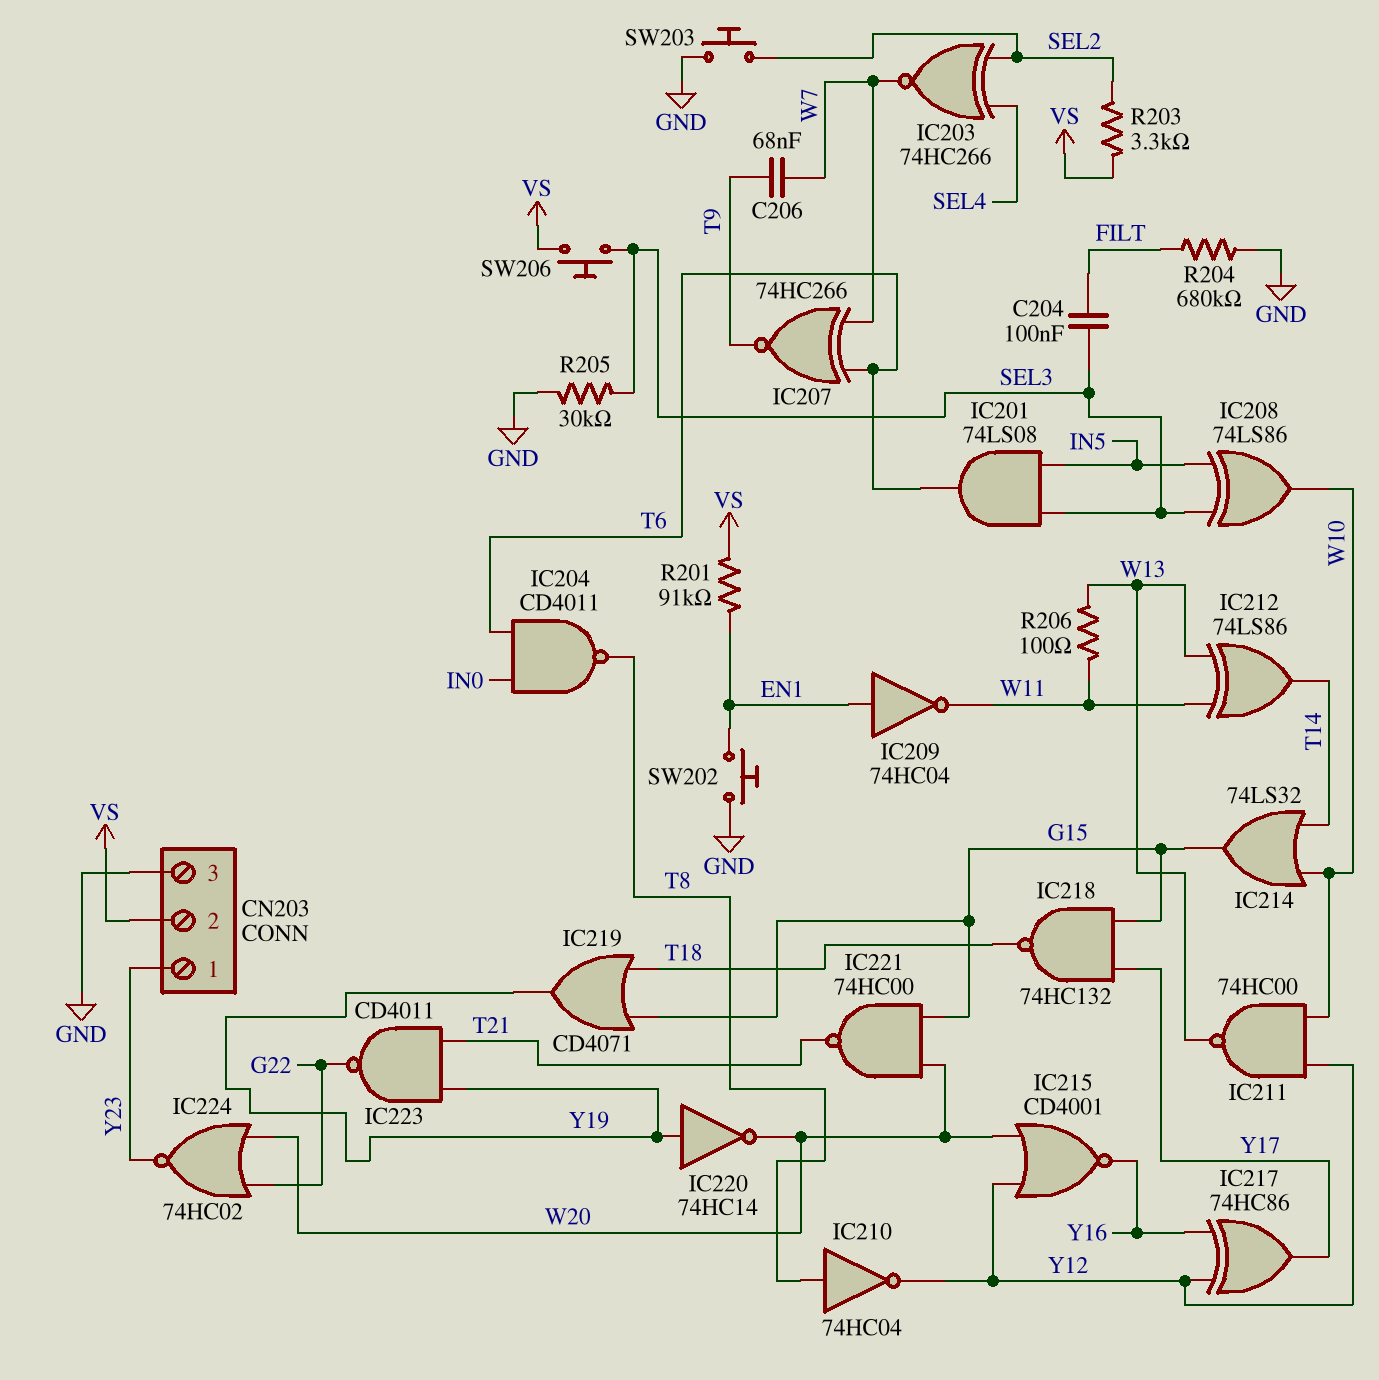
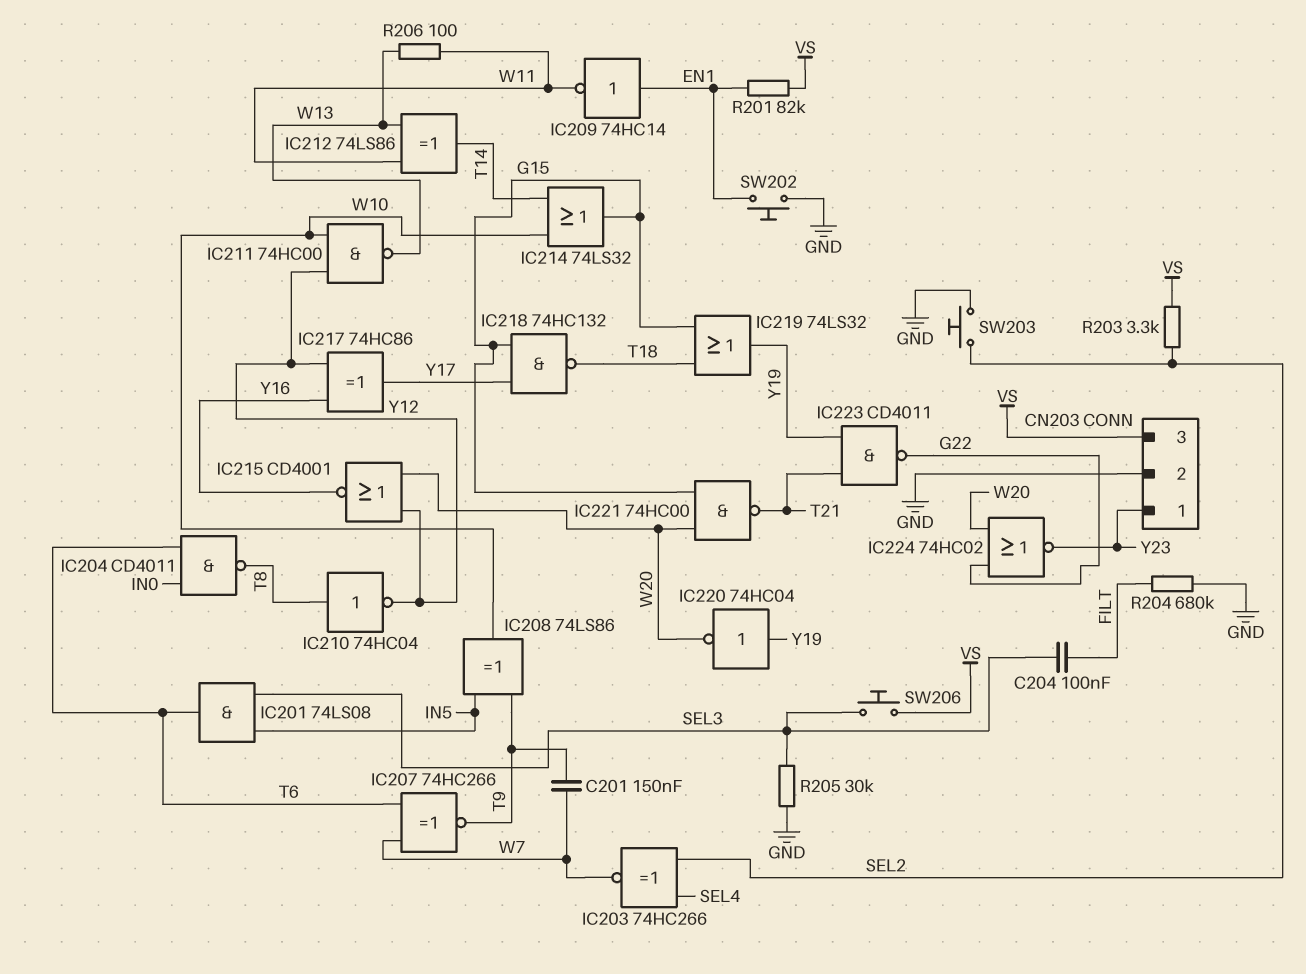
C201: none -> 150nF (T9, W7)
C206: 68nF (T9, W7) -> none
CN203 pin 2: VS -> GND
CN203 pin 3: GND -> VS
IC208: XOR 74LS86 (in IN5, in SEL3, out W10) -> XOR 74LS86 (in IN5, in T9, out W10)
IC209: NOT 74HC04 (in EN1, out W11) -> NOT 74HC14 (in EN1, out W11)
IC219: OR CD4071 (in G15, in T18, out Y19) -> OR 74LS32 (in G15, in T18, out Y19)
IC220: NOT 74HC14 (in Y19, out W20) -> NOT 74HC04 (in Y19, out W20)
R201: 91k (EN1, VS) -> 82k (EN1, VS)

